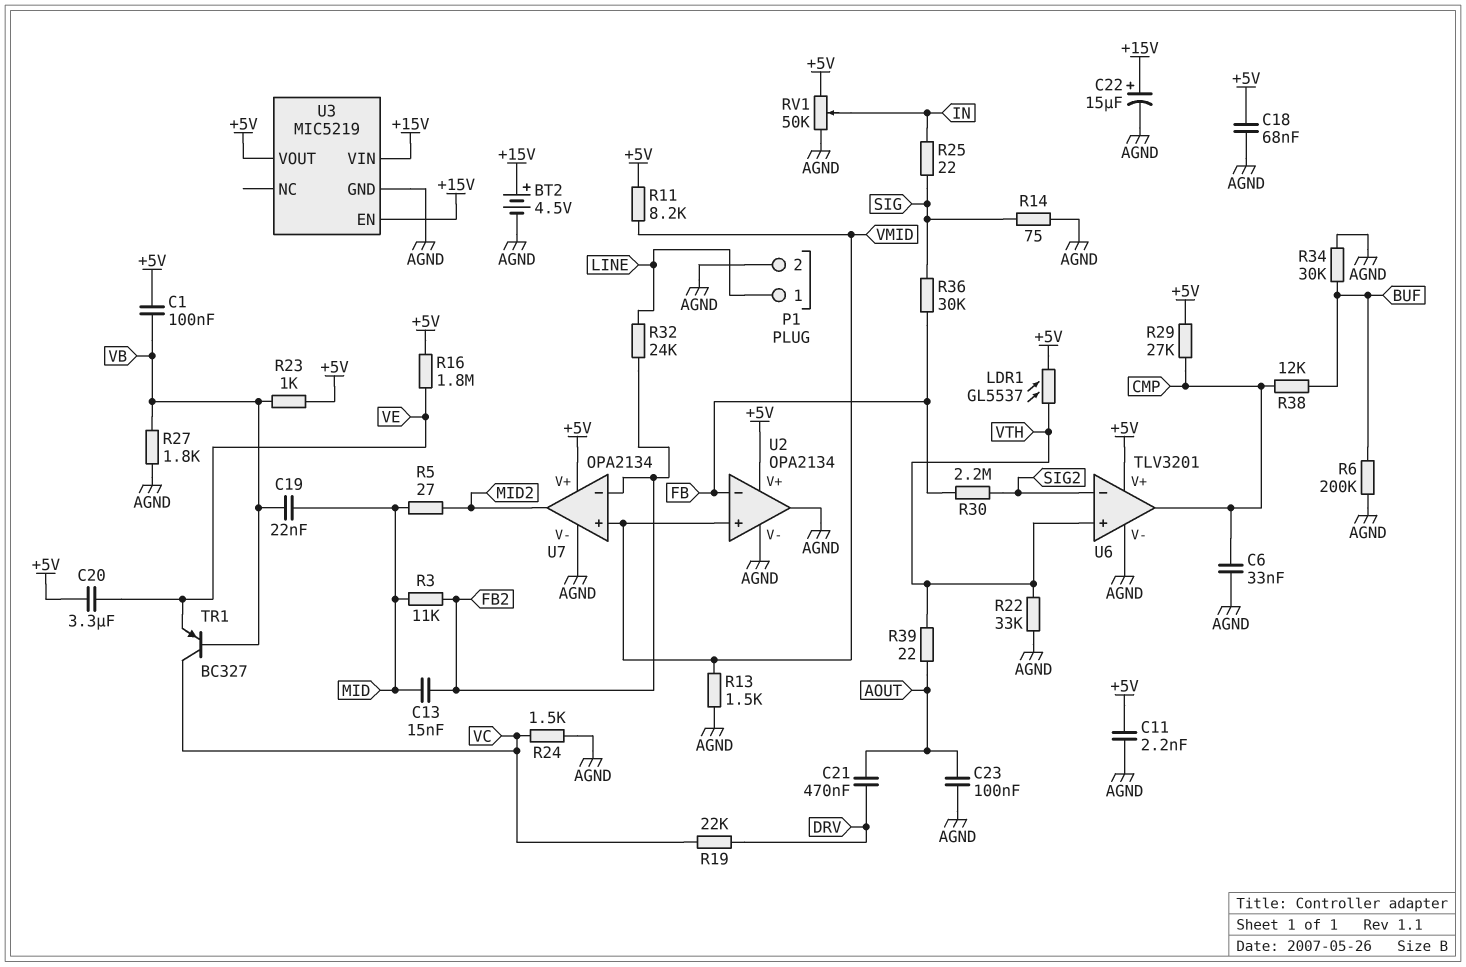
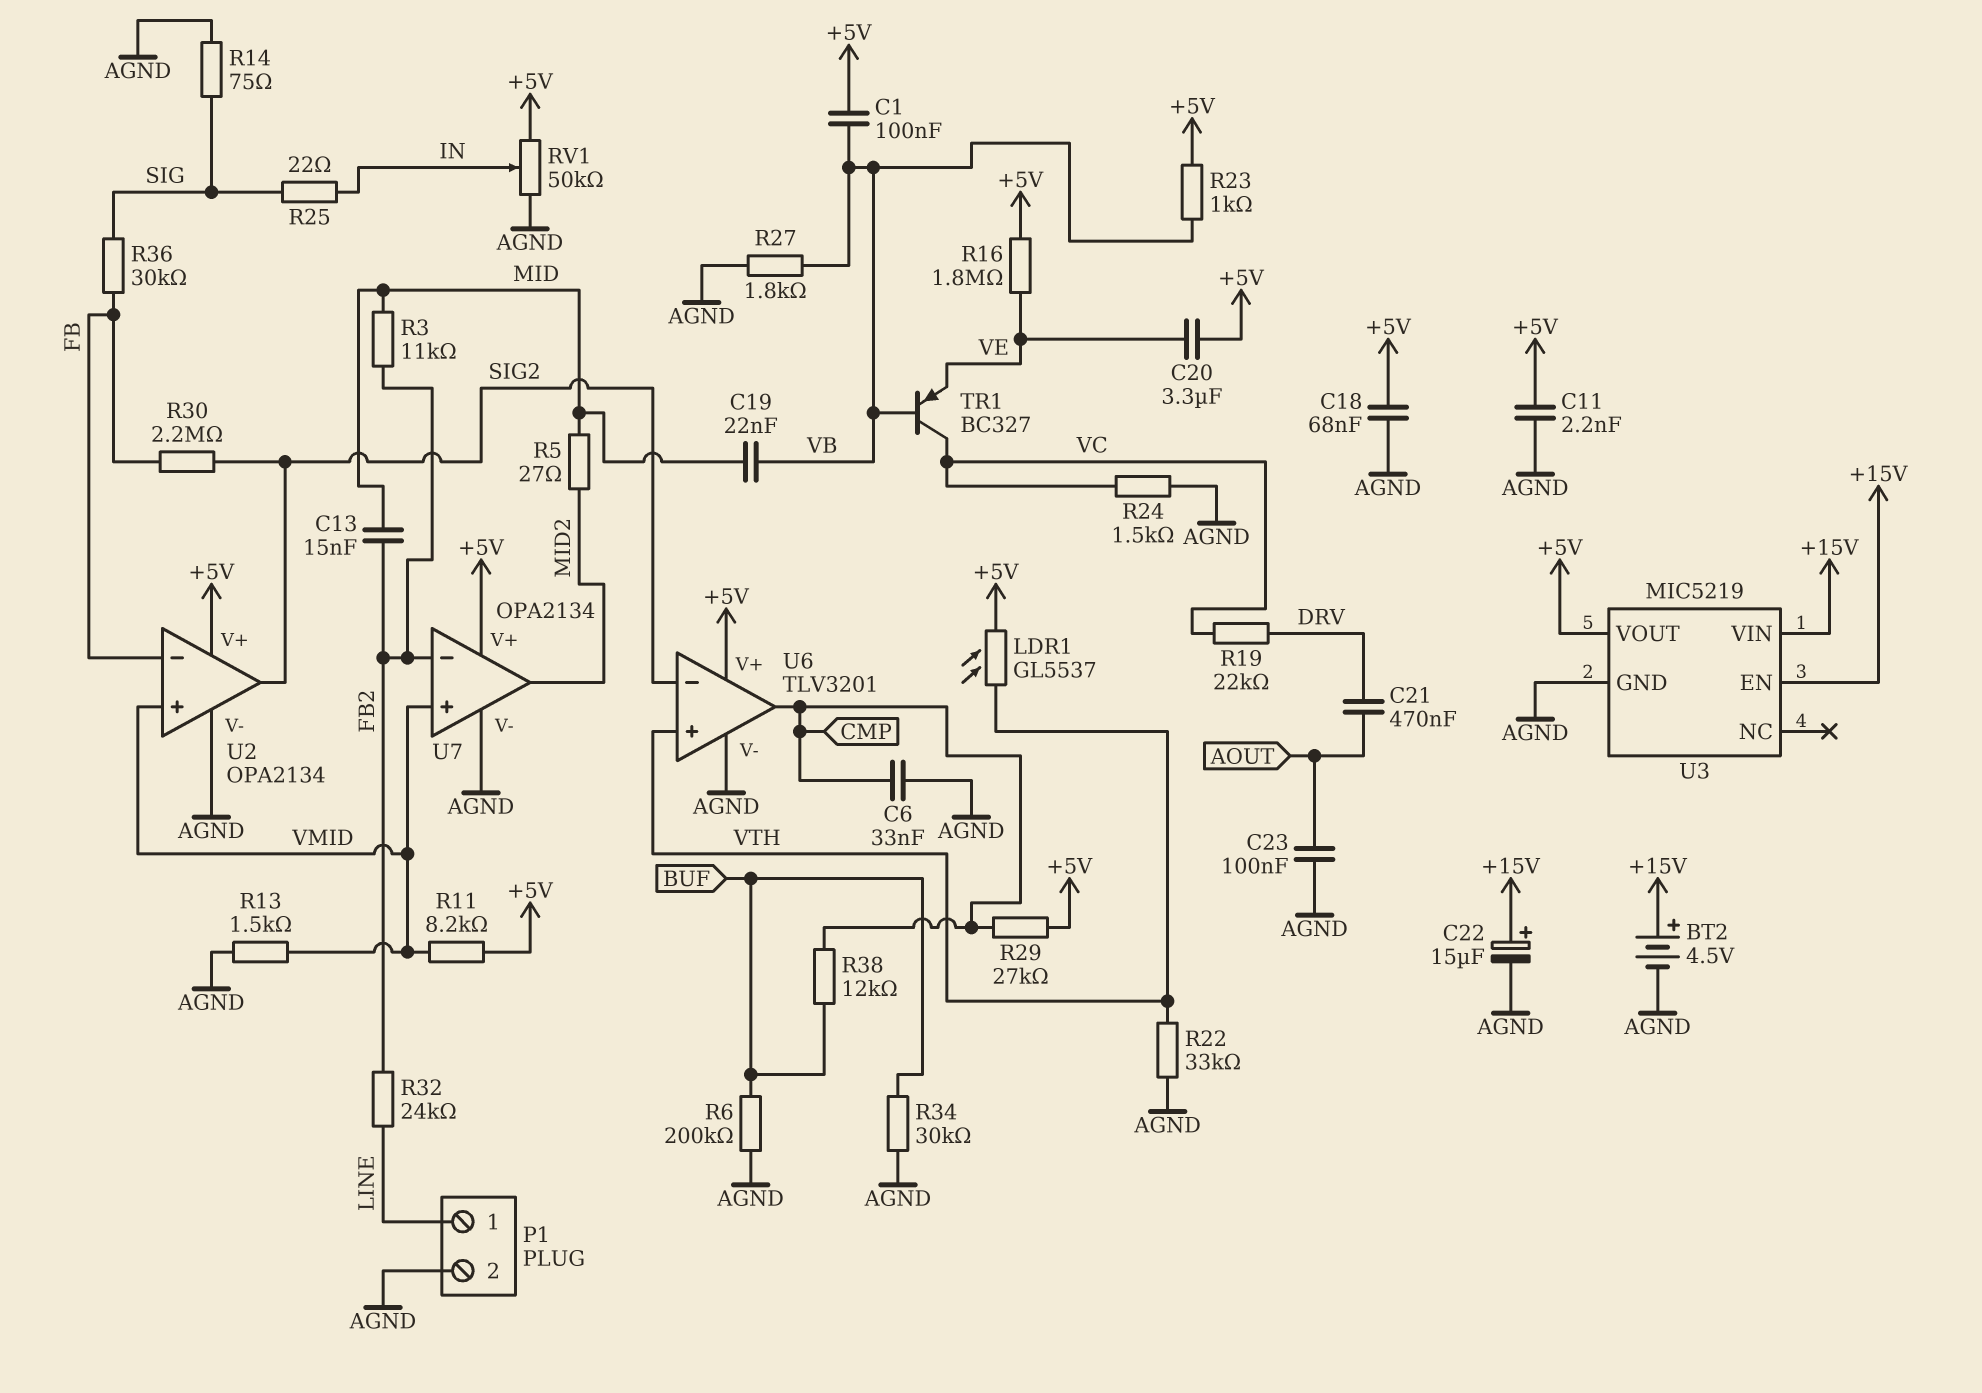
R39: 22 (AOUT, VTH) -> none
U2 pin out: AGND -> SIG2

